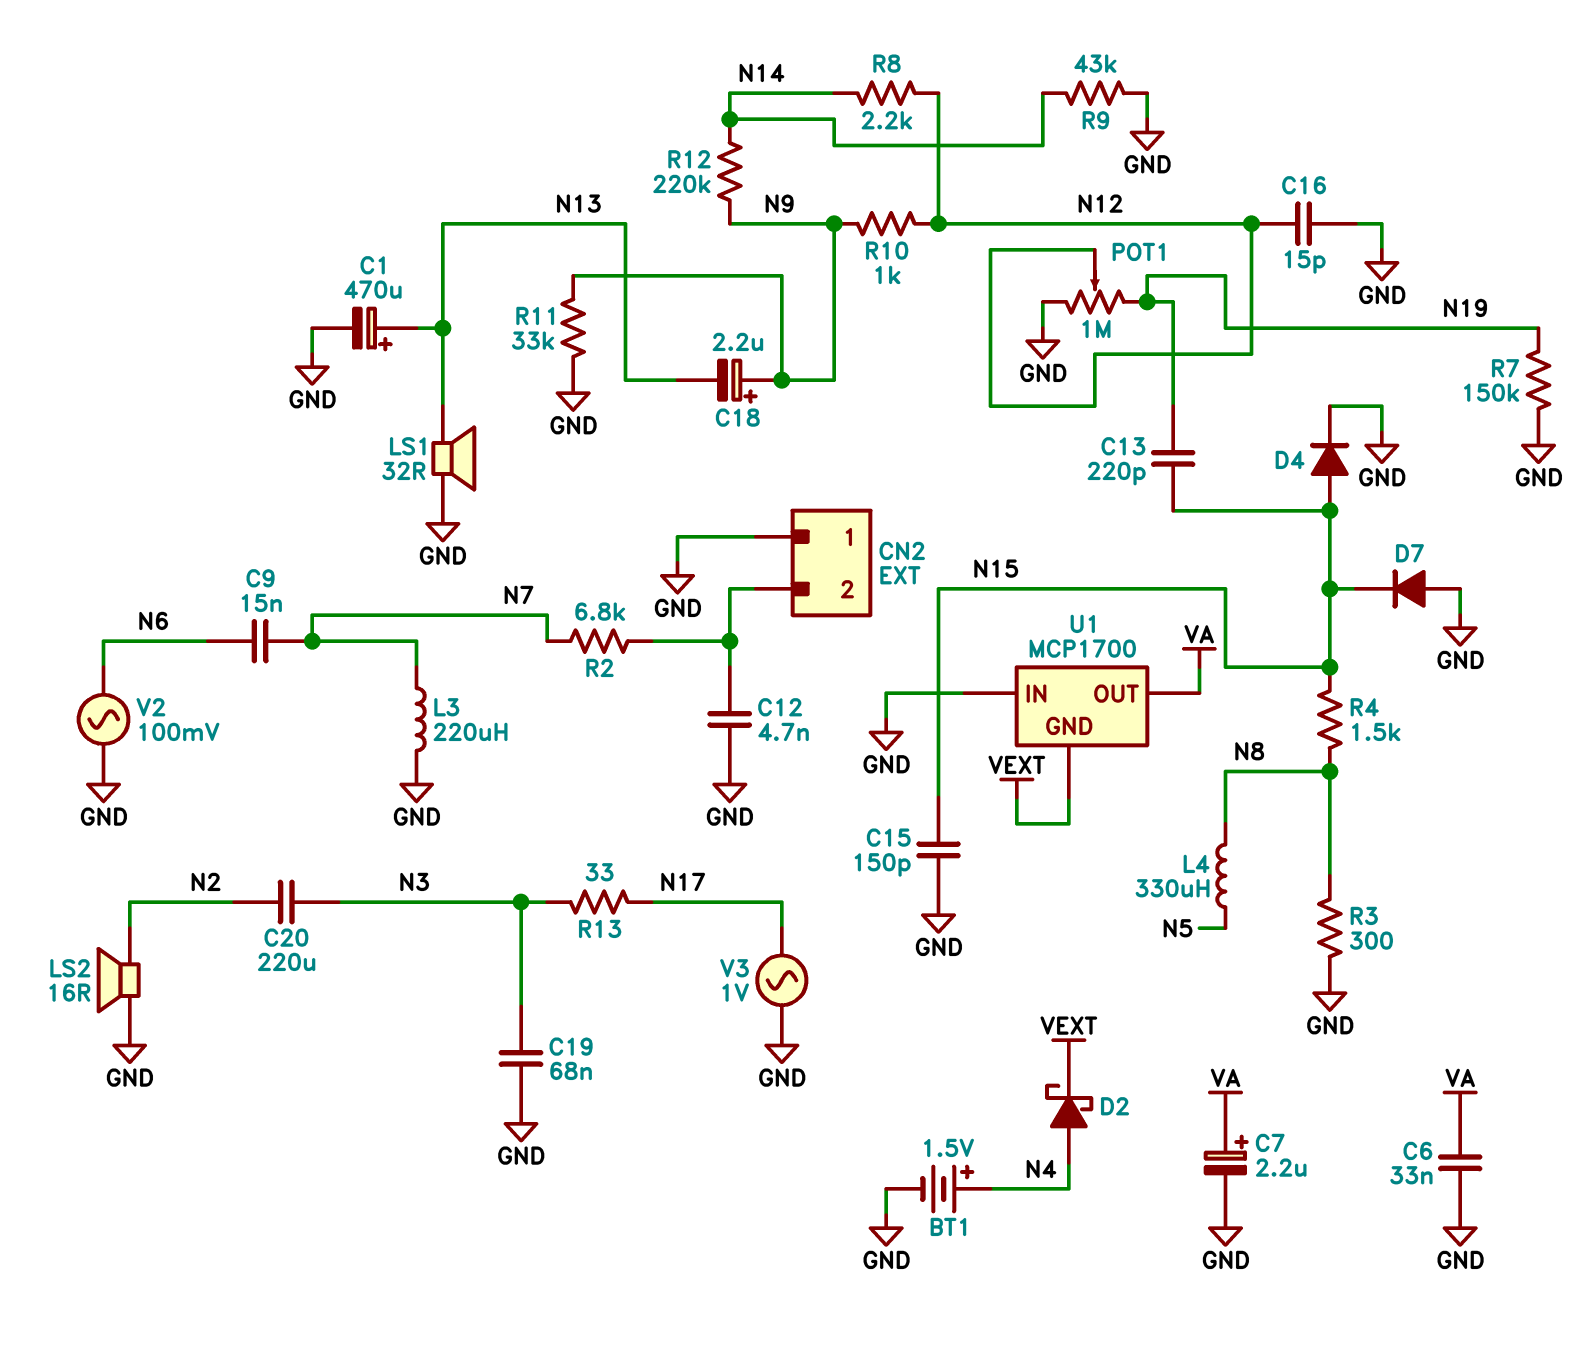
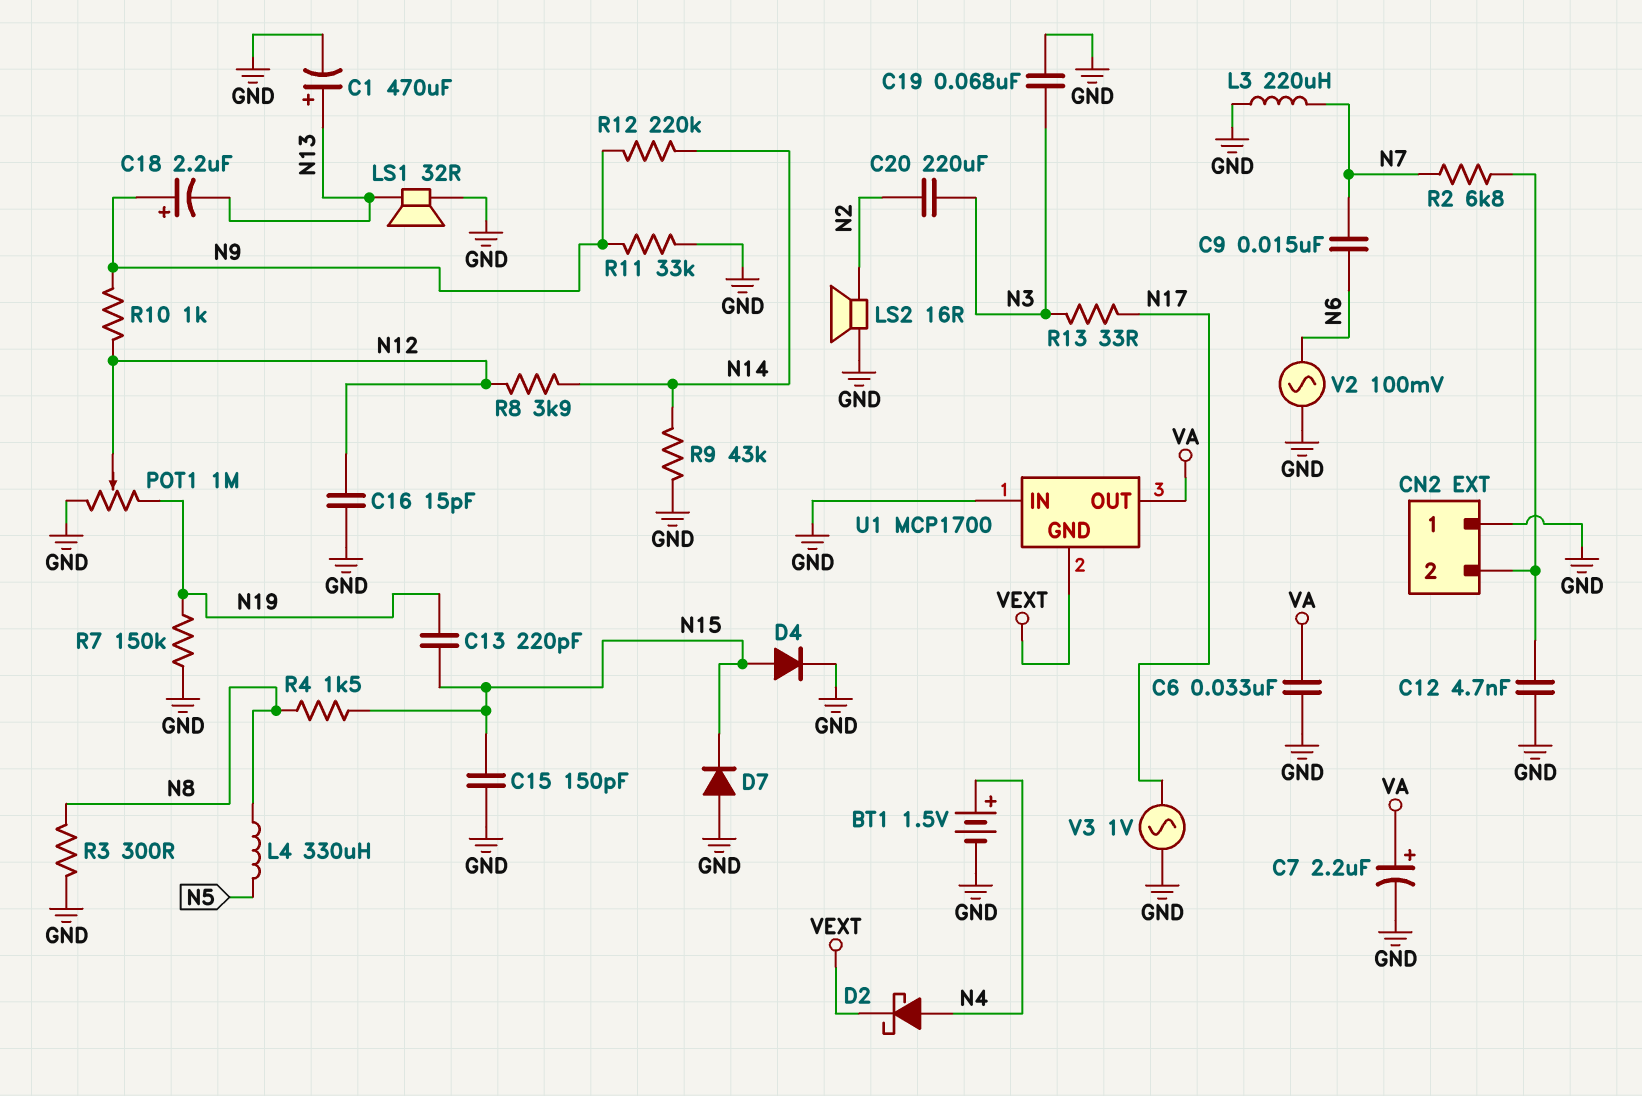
R8: 2.2k (N12, N14) -> 3.9k (N12, N14)

